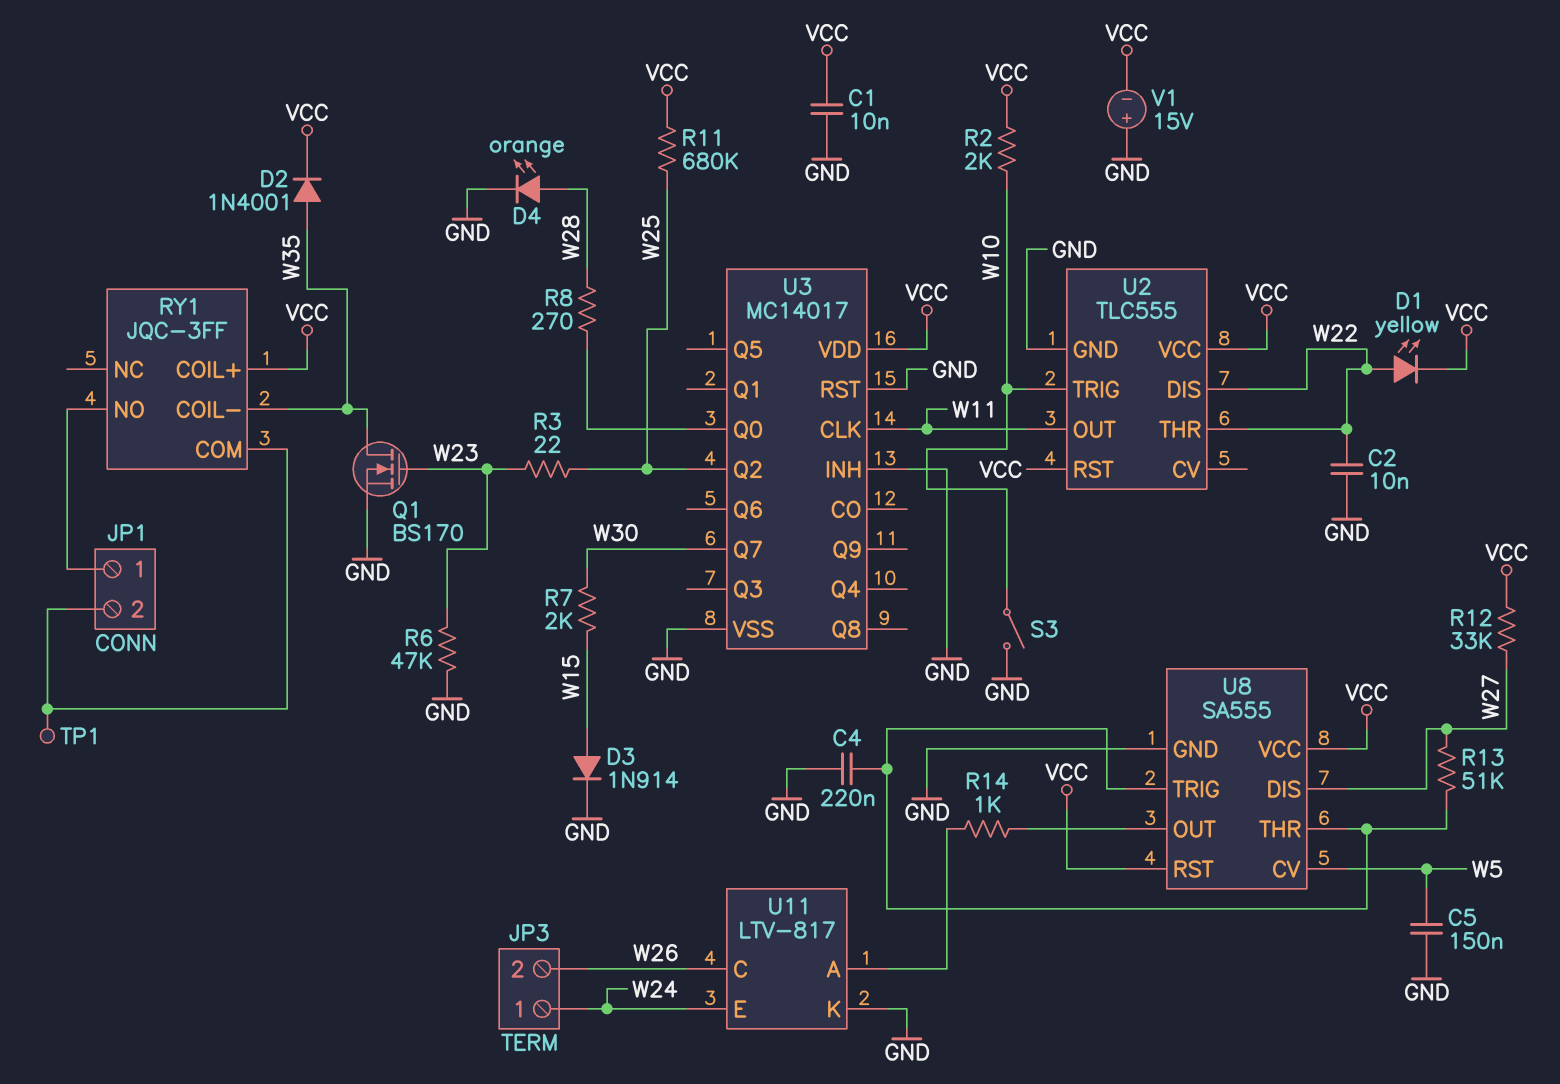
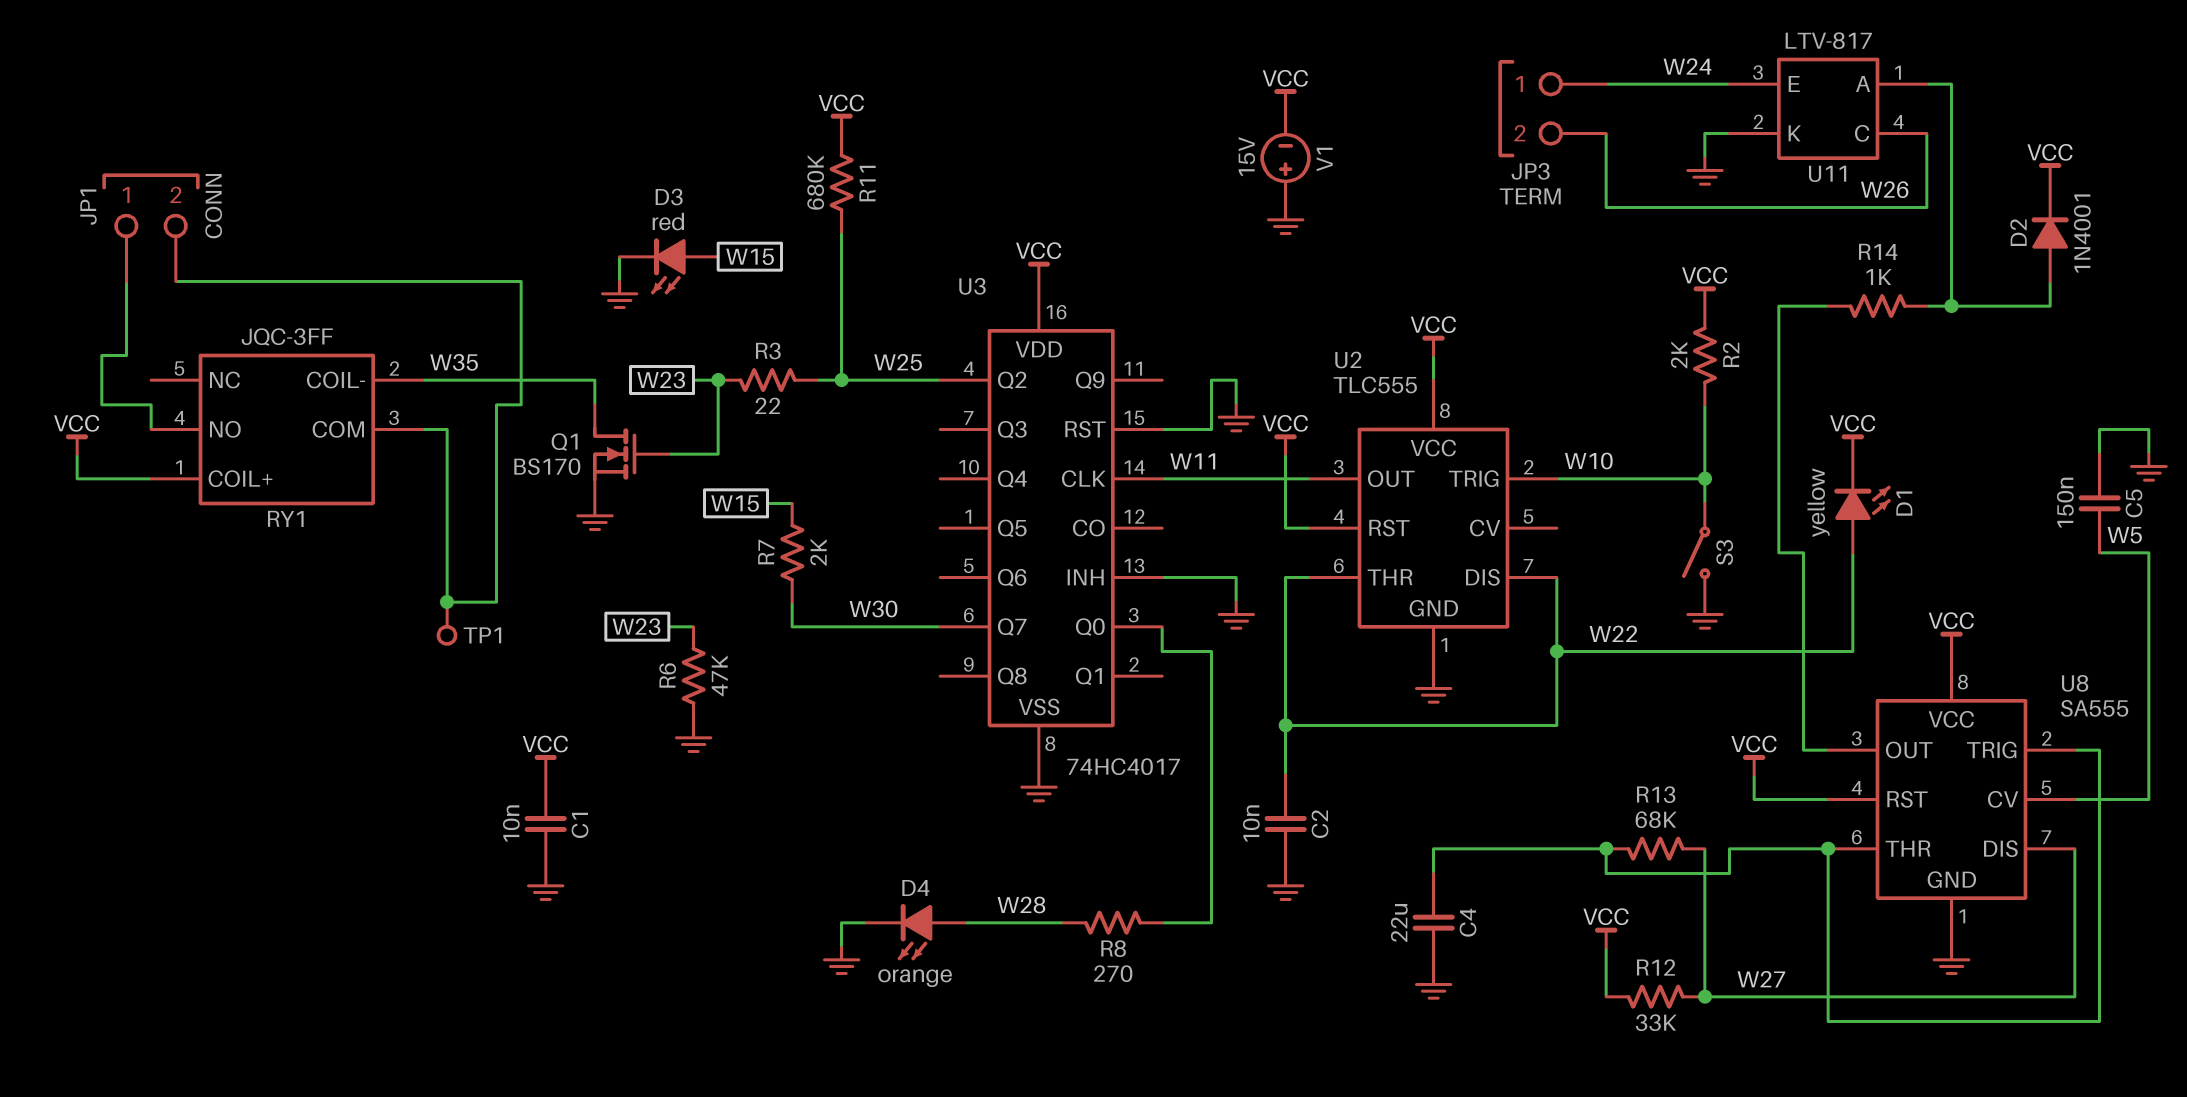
C4: 220nF (GND, U8/THR) -> 22uF (GND, U8/THR)
D2: diode 1N4001 (A W35, K VCC) -> diode 1N4001 (A U11/A, K VCC)
D3: diode 1N914 (A W15, K GND) -> LED red (A W15, K GND)
R13: 51k (U8/THR, W27) -> 68k (U8/THR, W27)
U3: MC14017 -> 74HC4017

